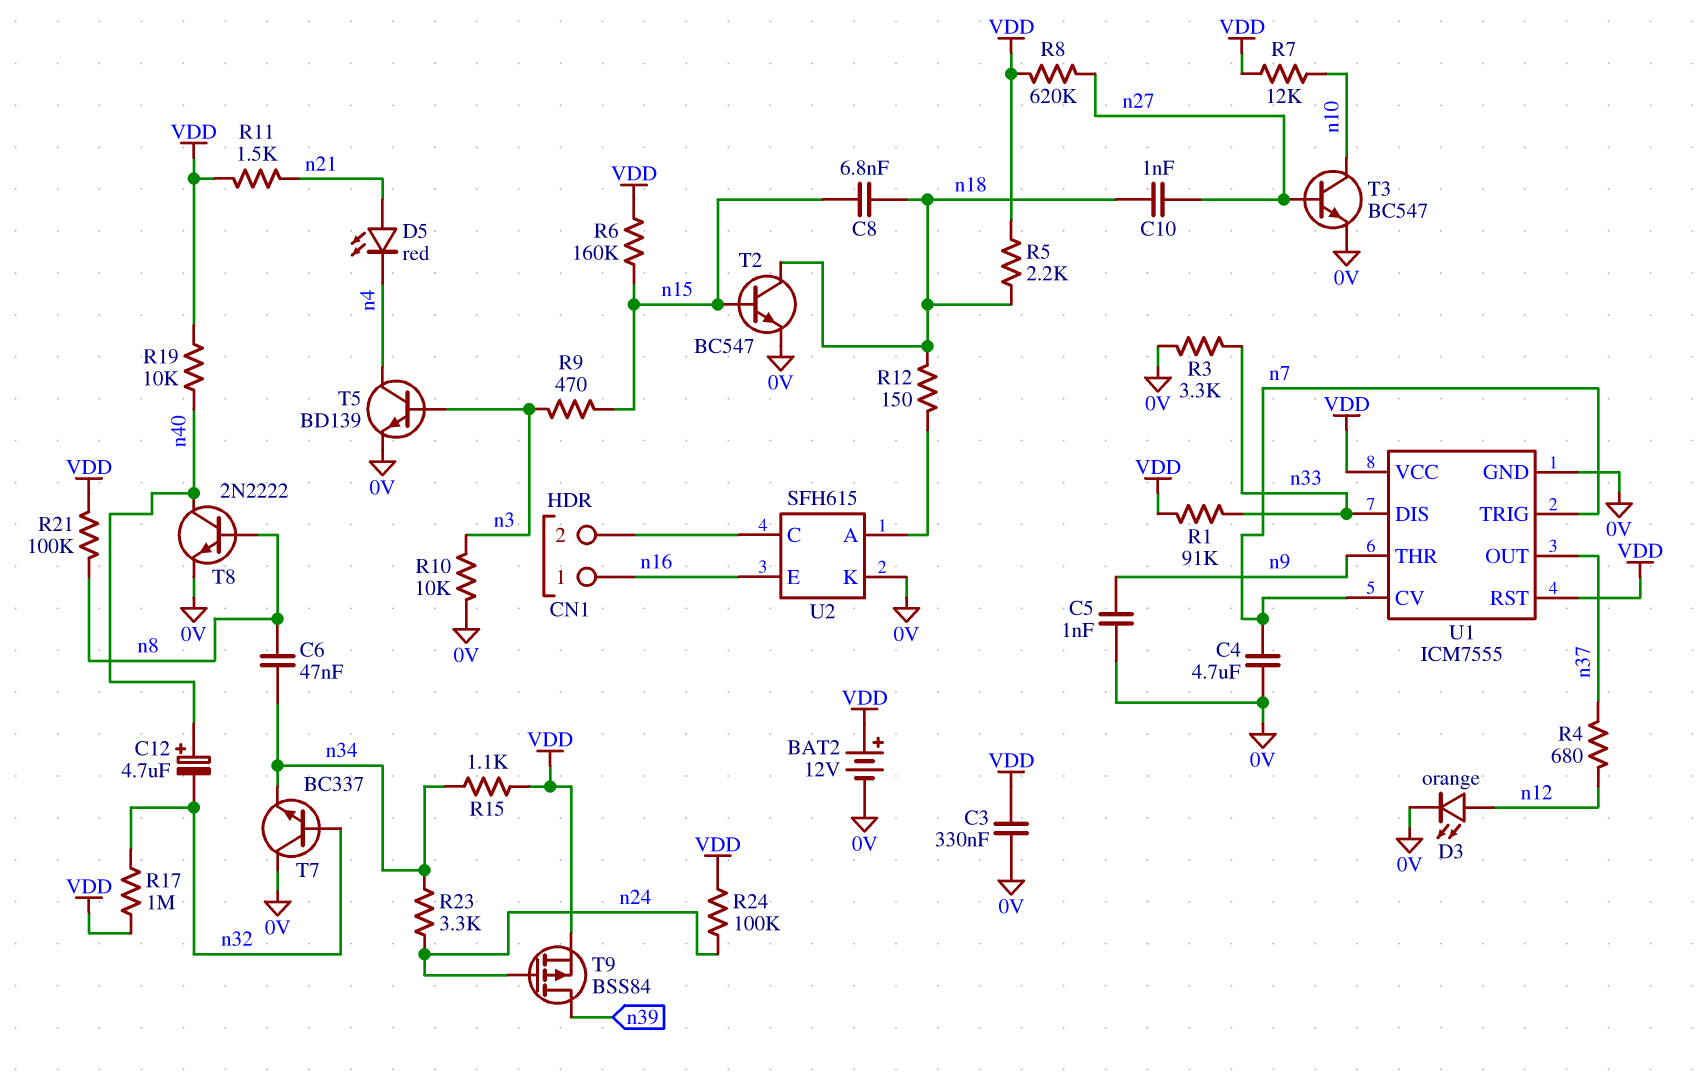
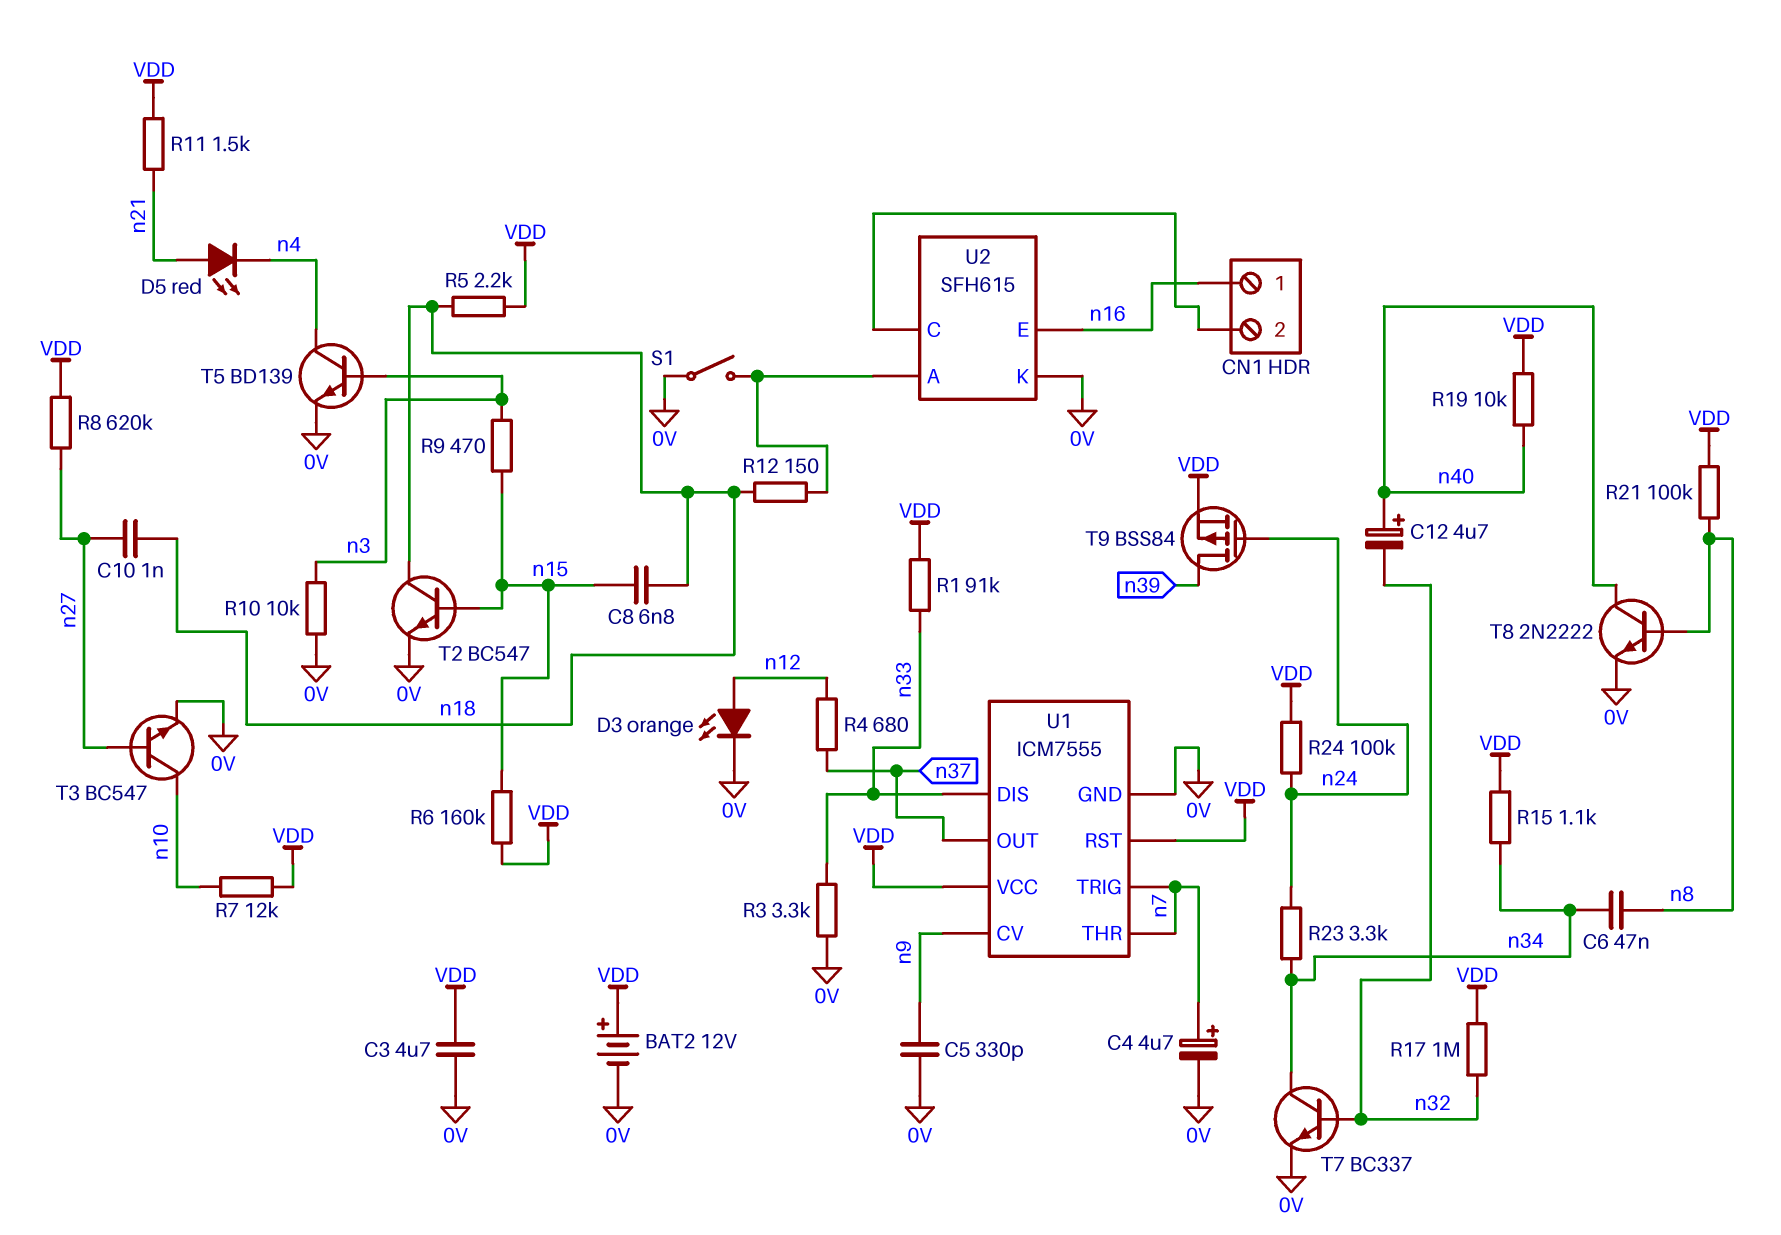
C3: 330nF (0V, VDD) -> 4.7uF (0V, VDD)
C4: 4.7uF (0V, n7) -> 4.7uF (plus n7, minus 0V)
C5: 1nF (0V, n9) -> 330pF (0V, n9)
S1: none -> switch (0V, U2/A)
T7: NPN BC337 (B n32, C 0V, E n34) -> NPN BC337 (B n32, C n34, E 0V)
U1 pin CV: n7 -> n9
U1 pin THR: n9 -> n7

